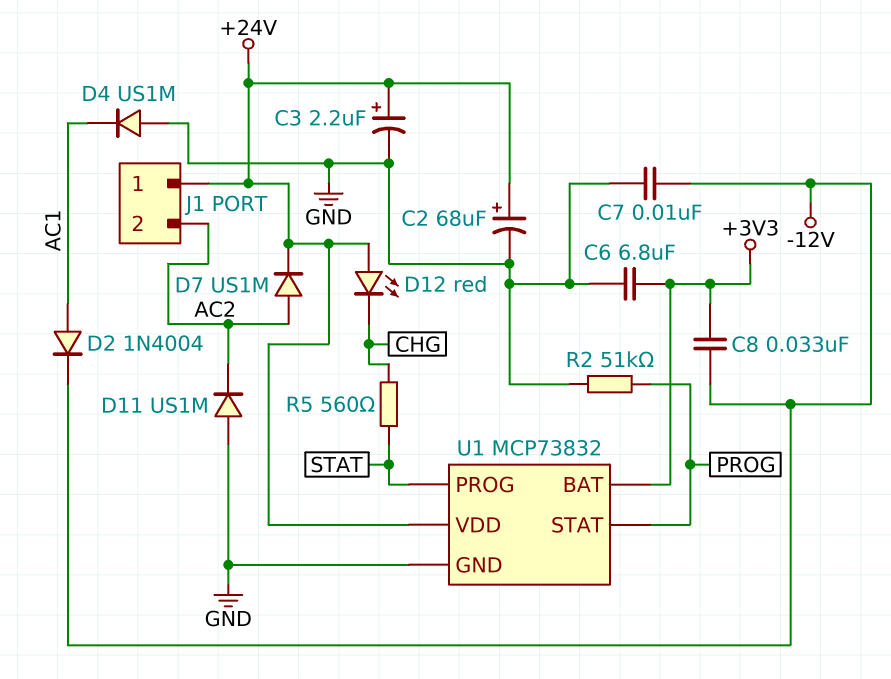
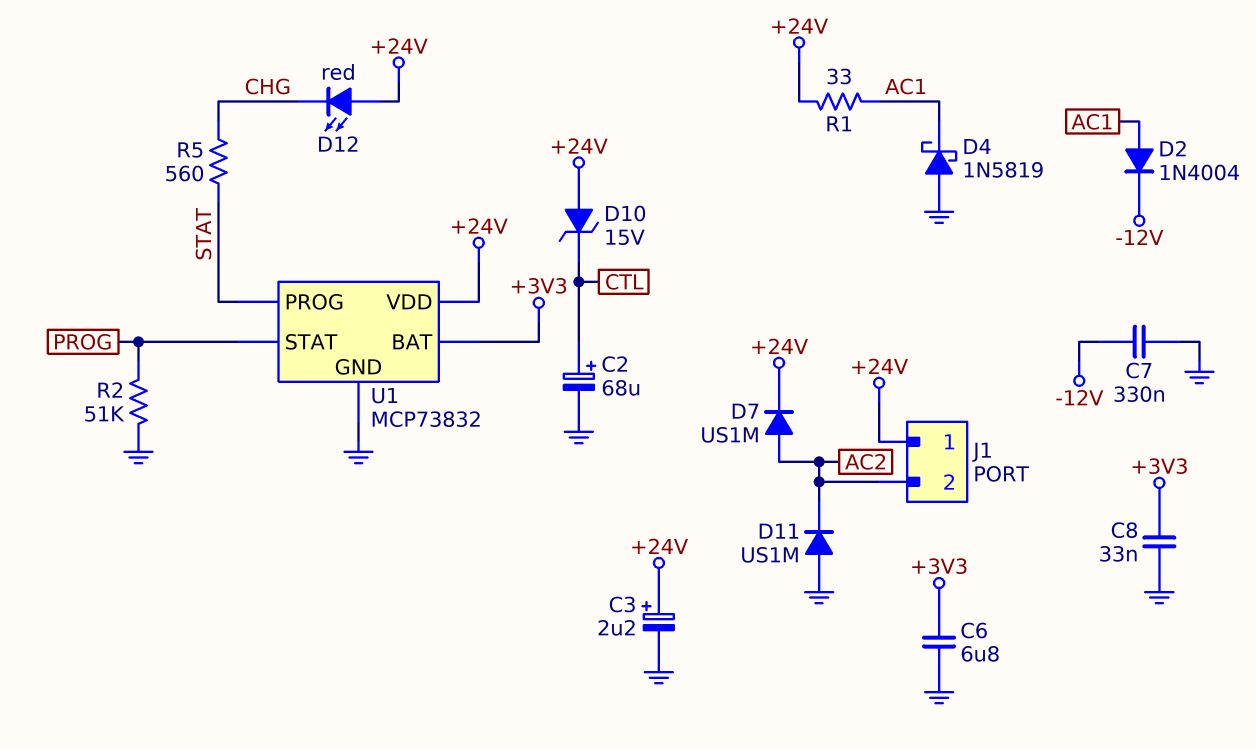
C2: 68uF (plus +24V, minus GND) -> 68uF (plus CTL, minus GND)
C7: 10nF (-12V, GND) -> 330nF (-12V, GND)
C8: 33nF (+3V3, -12V) -> 33nF (+3V3, GND)
D4: diode US1M (A GND, K AC1) -> schottky 1N5819 (A GND, K AC1)
D10: none -> zener 15V (A +24V, K CTL)
R1: none -> 33 (+24V, AC1)

